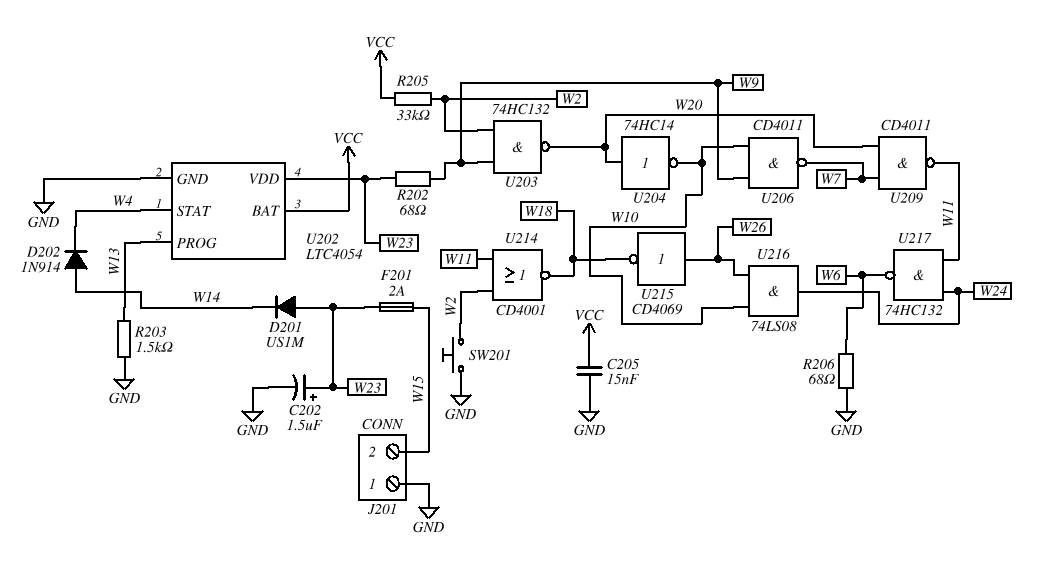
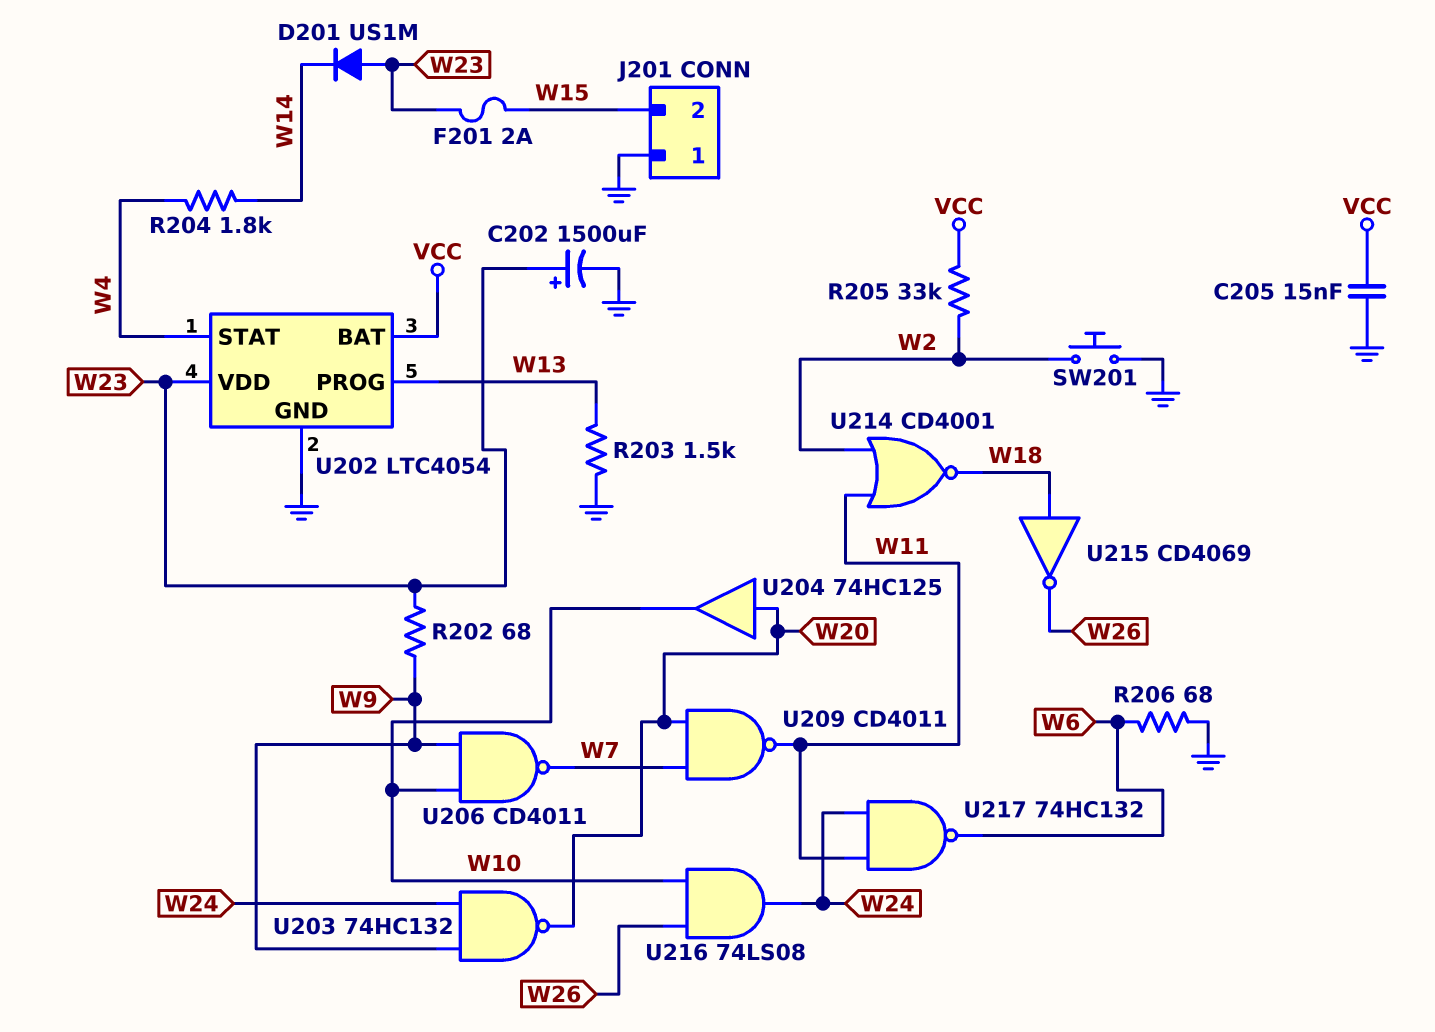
C202: 1.5uF (plus W23, minus GND) -> 1500uF (plus W23, minus GND)
D202: diode 1N914 (A W14, K W4) -> none
R204: none -> 1.8k (W4, W14)
U203: NAND 74HC132 (in W2, in W9, out W20) -> NAND 74HC132 (in W9, in W24, out W20)
U204: NOT 74HC14 (in W20, out W10) -> buffer 74HC125 (in W20, out W10)
U215: NOT CD4069 (in W26, out W18) -> NOT CD4069 (in W18, out W26)

